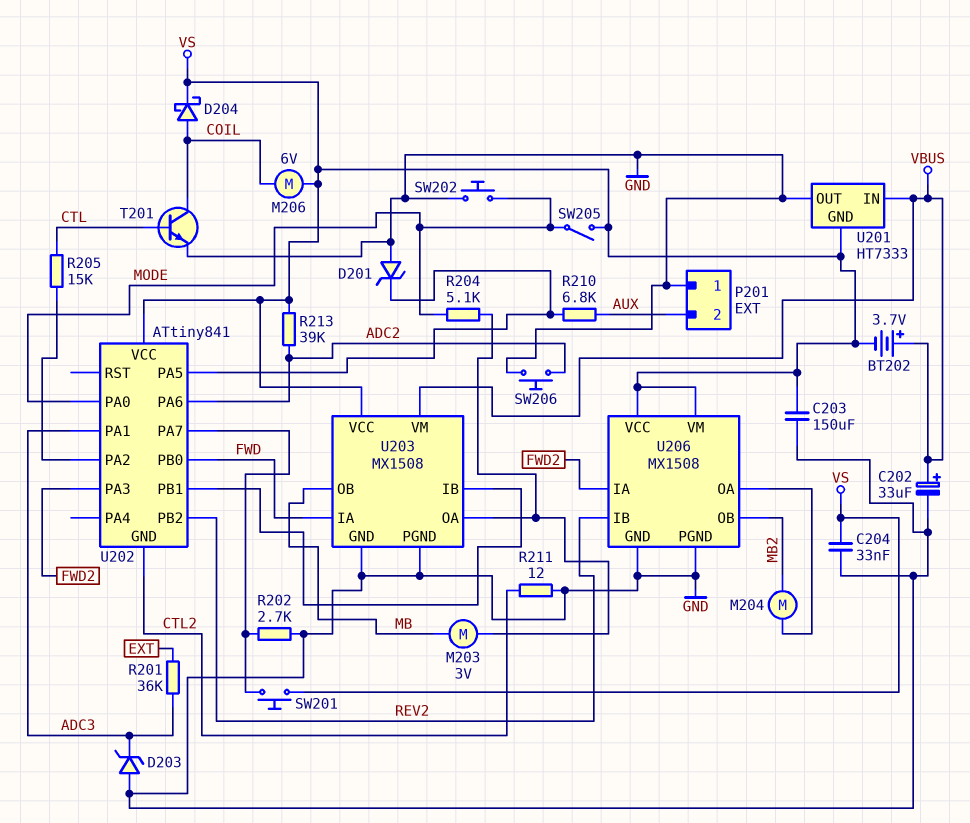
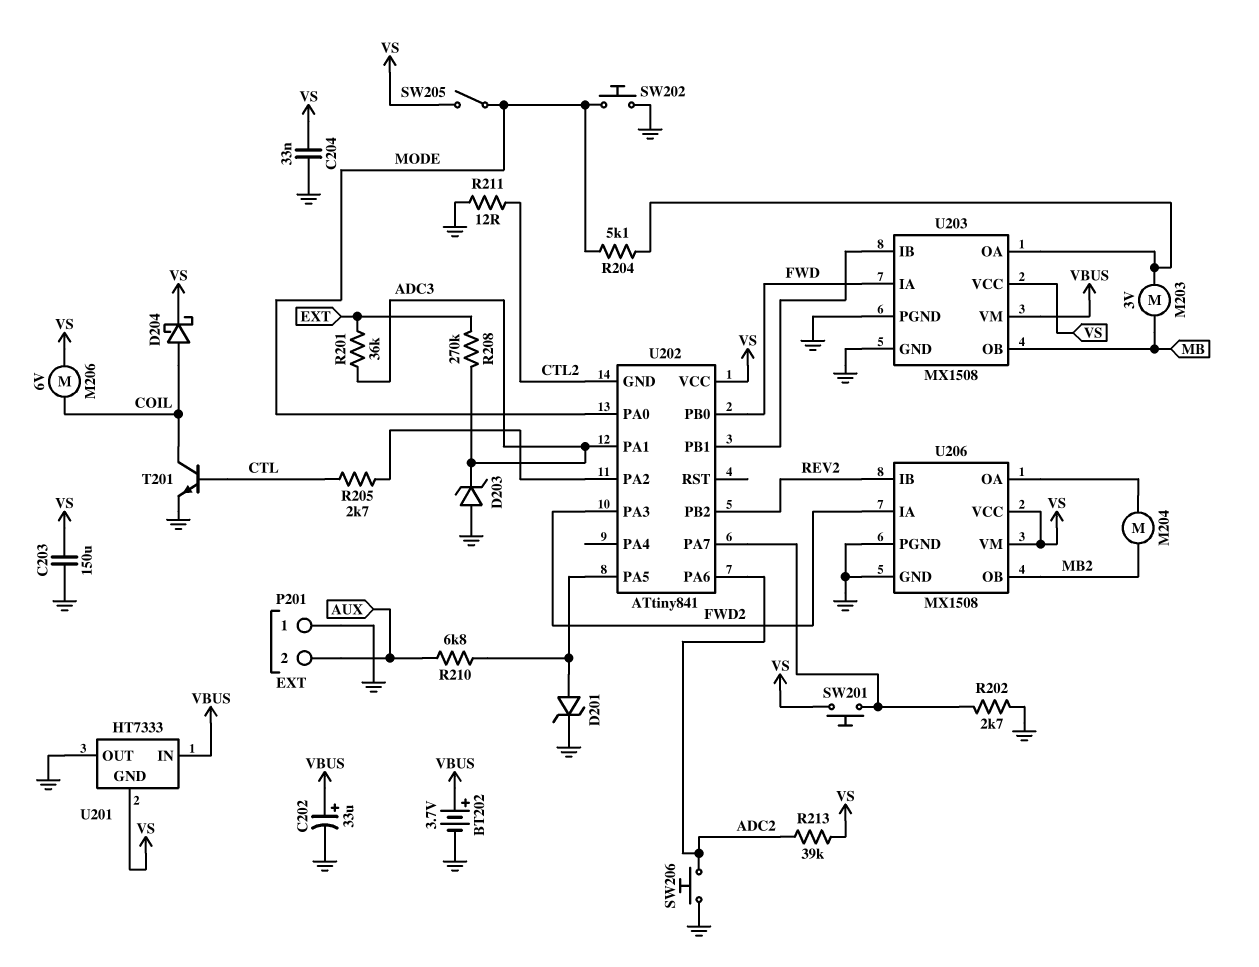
BT202: 3.7V (plus VBUS, minus VS) -> 3.7V (plus VBUS, minus GND)
D201: zener (A GND, K U202/PA5) -> zener (A U202/PA5, K GND)
R205: 15k (CTL, U202/PA2) -> 2.7k (CTL, U202/PA2)
R208: none -> 270k (ADC3, EXT)

